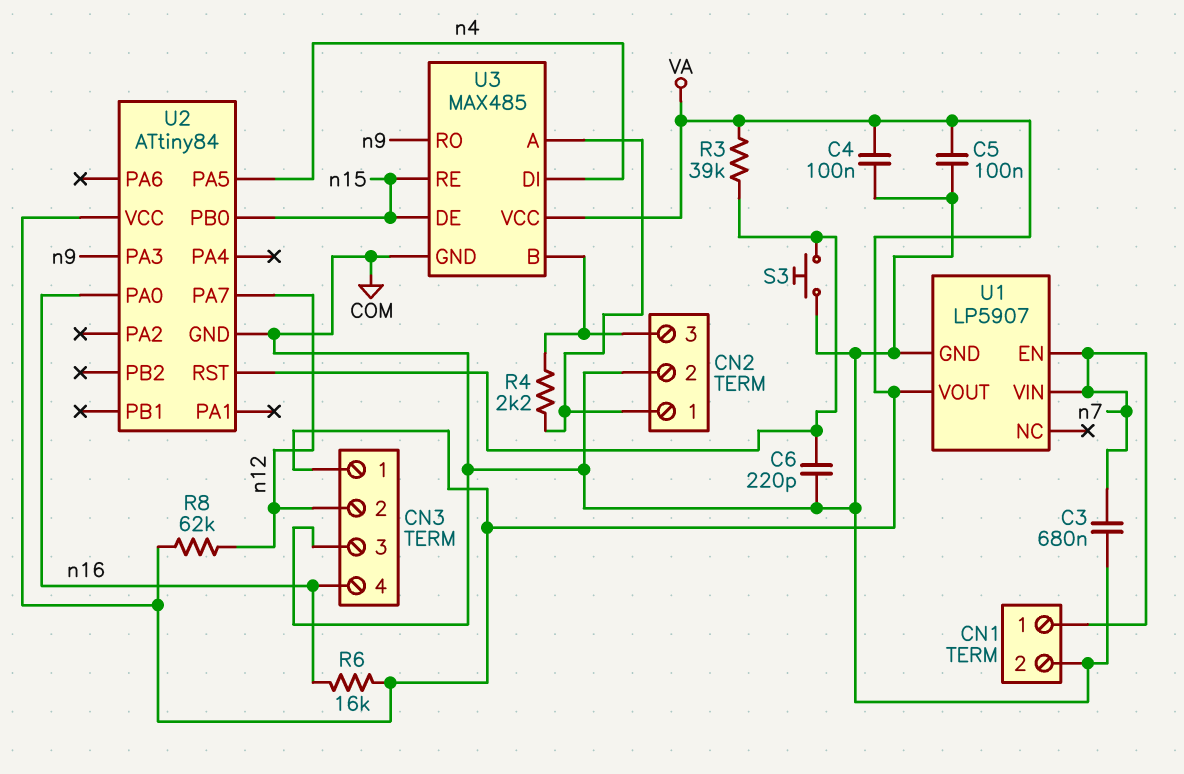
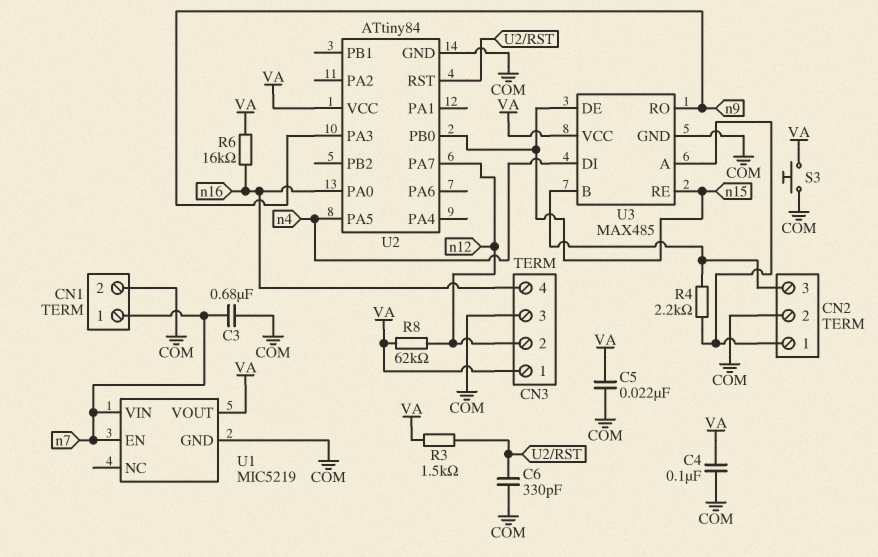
C5: 100nF (COM, VA) -> 22nF (COM, VA)
C6: 220pF (COM, U2/RST) -> 330pF (COM, U2/RST)
R3: 39k (U2/RST, VA) -> 1.5k (U2/RST, VA)
S3: button (COM, U2/RST) -> button (COM, VA)
U1: LP5907 -> MIC5219

